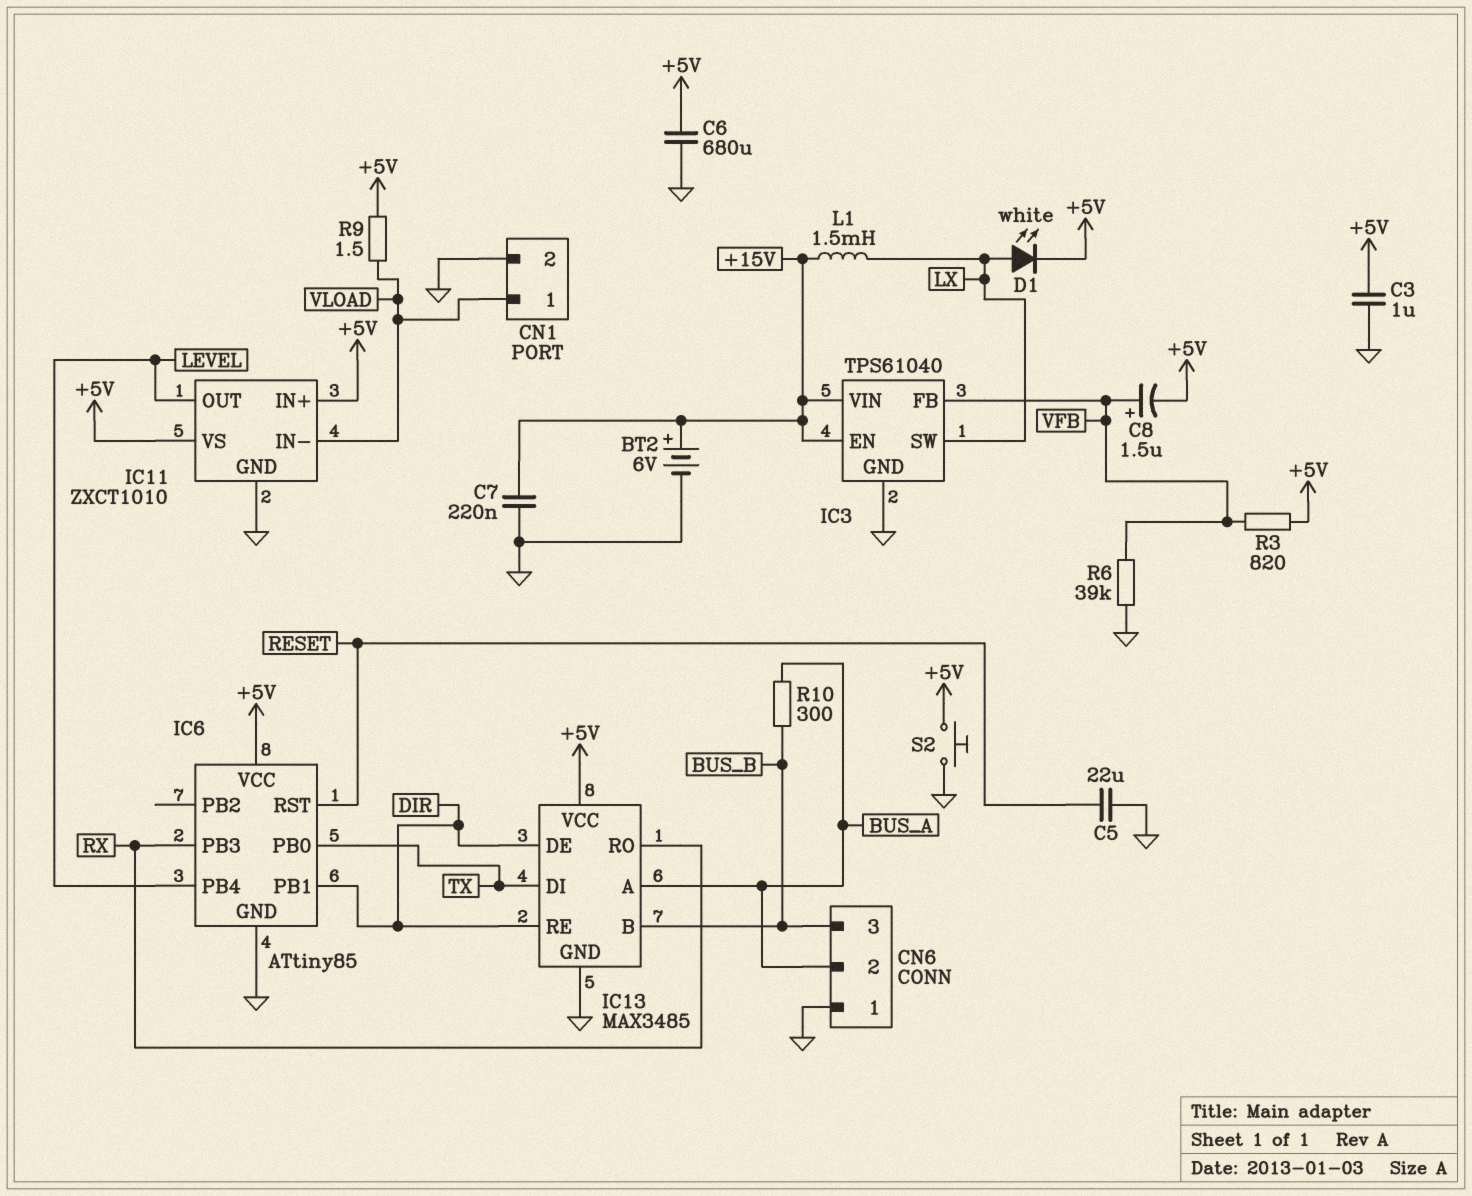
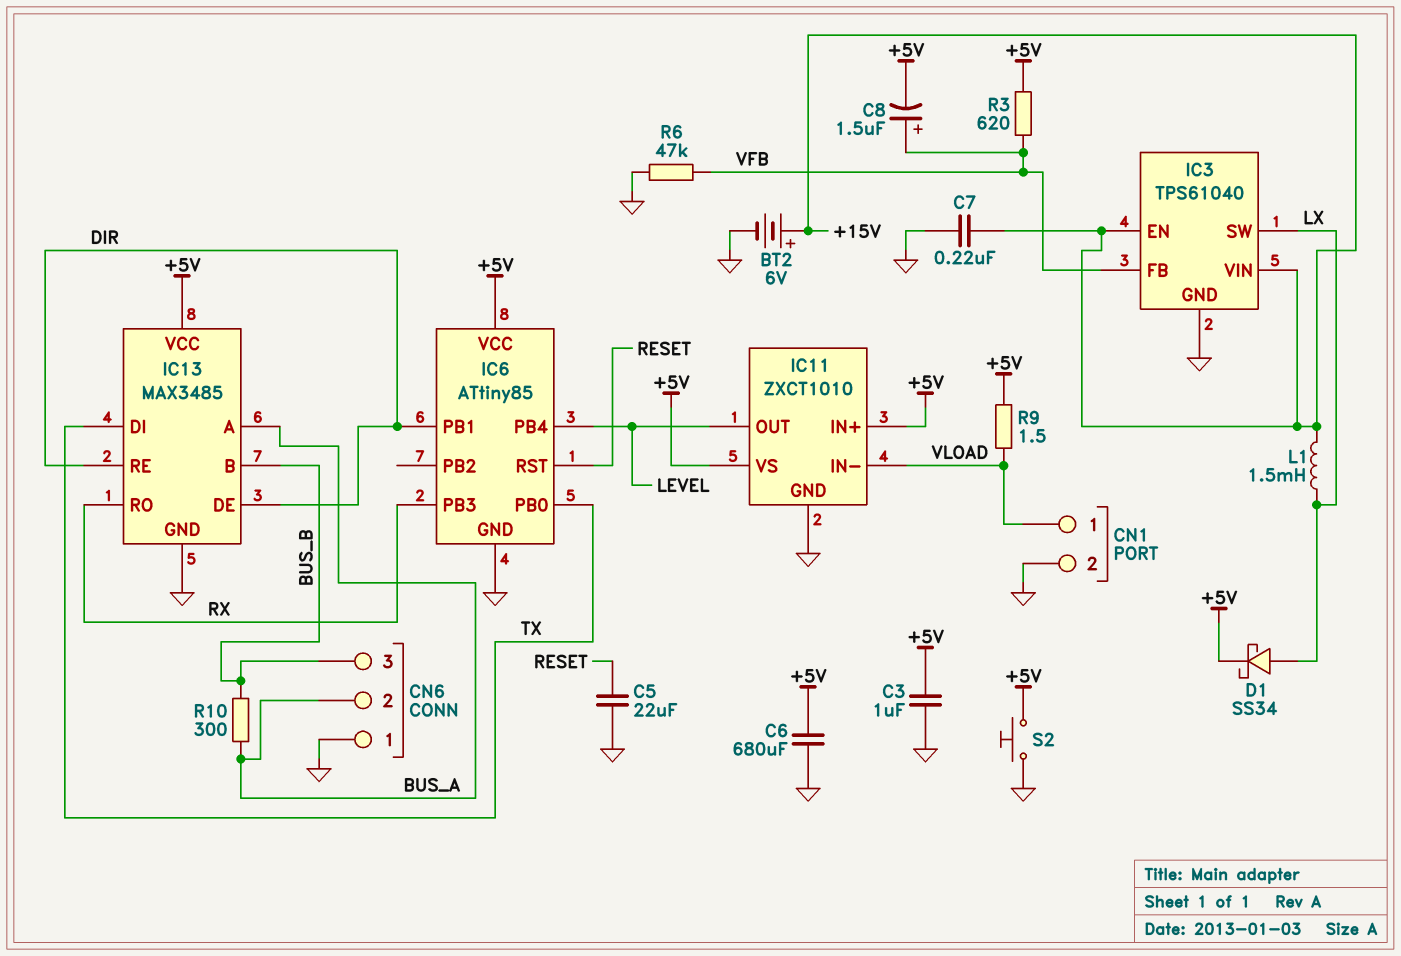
D1: LED white (A LX, K +5V) -> schottky SS34 (A LX, K +5V)
R3: 820 (+5V, VFB) -> 620 (+5V, VFB)
R6: 39k (GND, VFB) -> 47k (GND, VFB)

